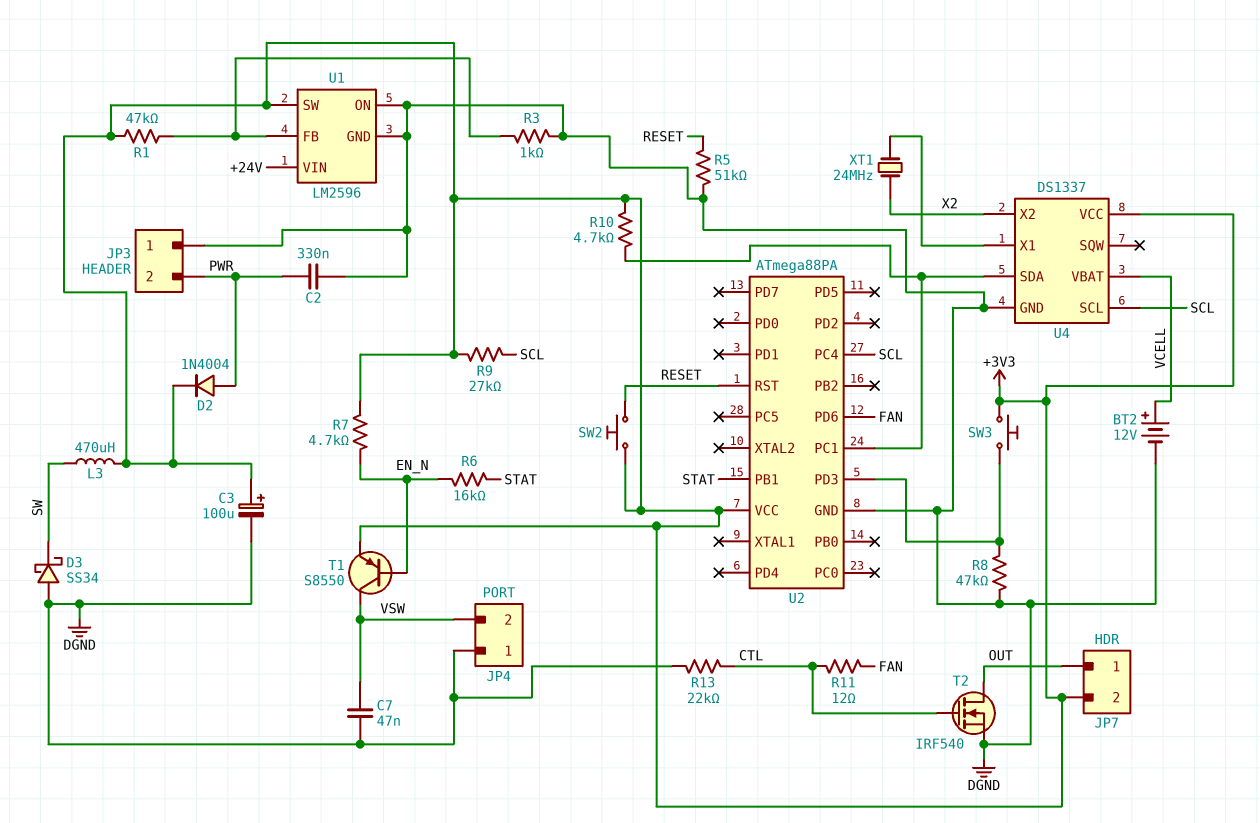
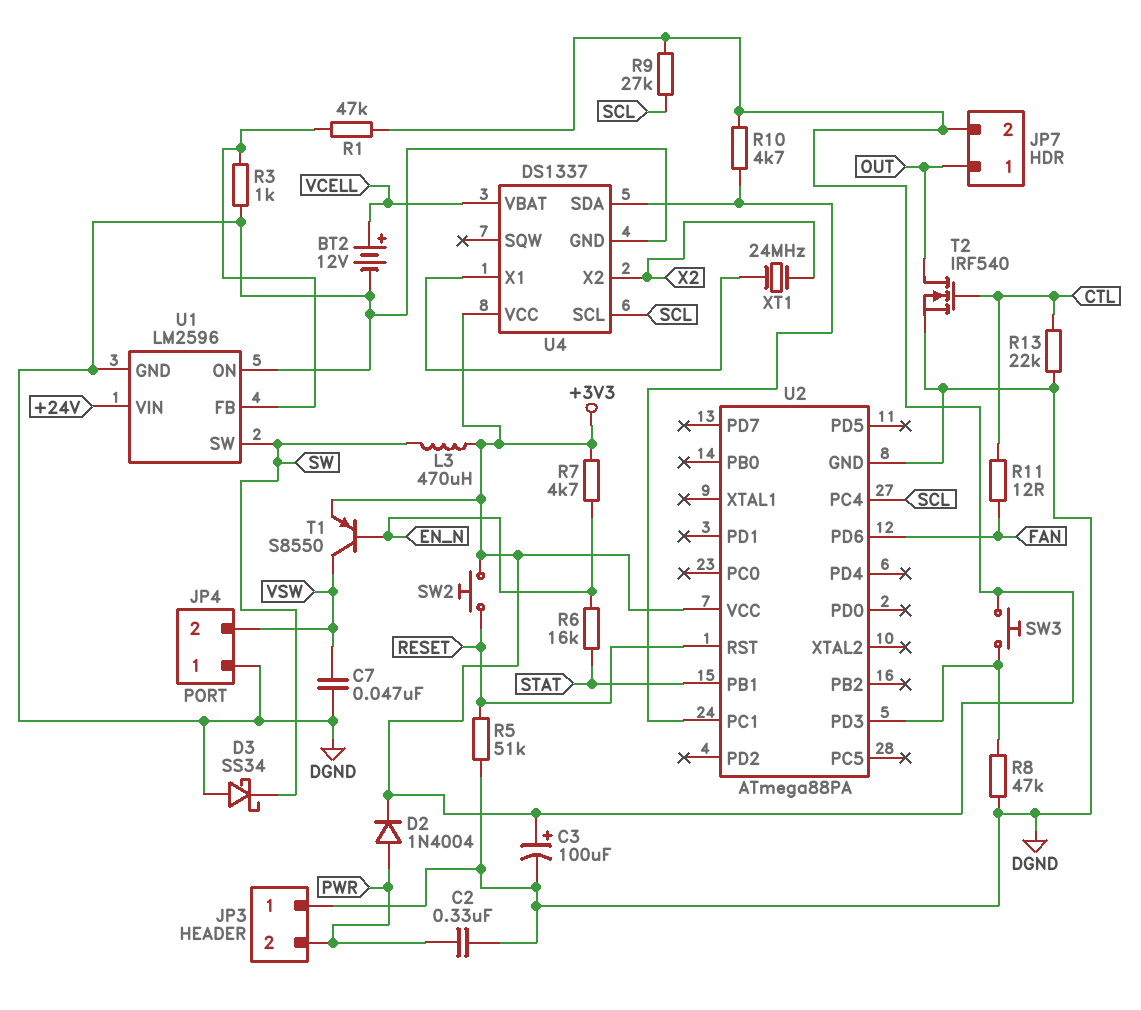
U1 pin SW: +3V3 -> SW

